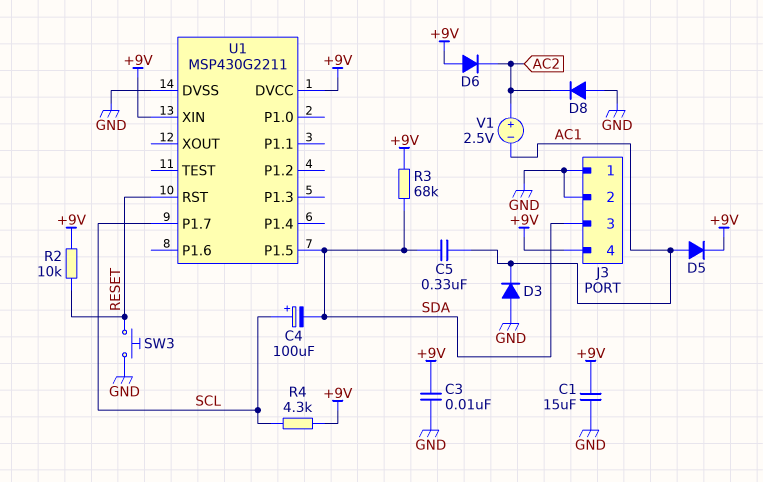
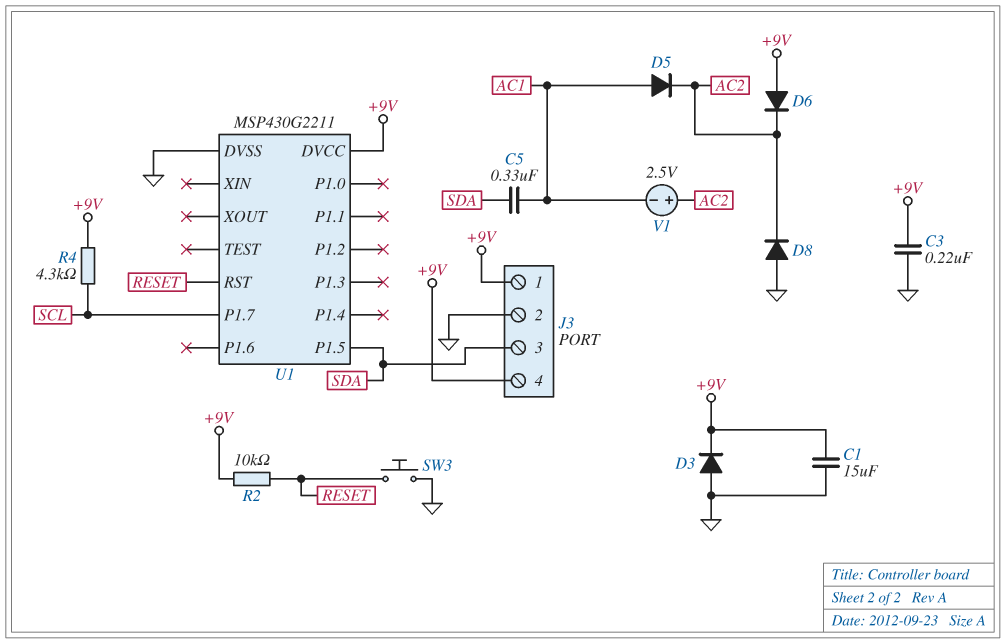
C3: 10nF (+9V, GND) -> 220nF (+9V, GND)
C4: 100uF (plus SCL, minus SDA) -> none
D3: diode (A GND, K AC1) -> diode (A GND, K +9V)
D5: diode (A AC1, K +9V) -> diode (A AC1, K AC2)
J3 pin 1: GND -> +9V
R3: 68k (+9V, SDA) -> none
U1 pin XIN: +9V -> none

